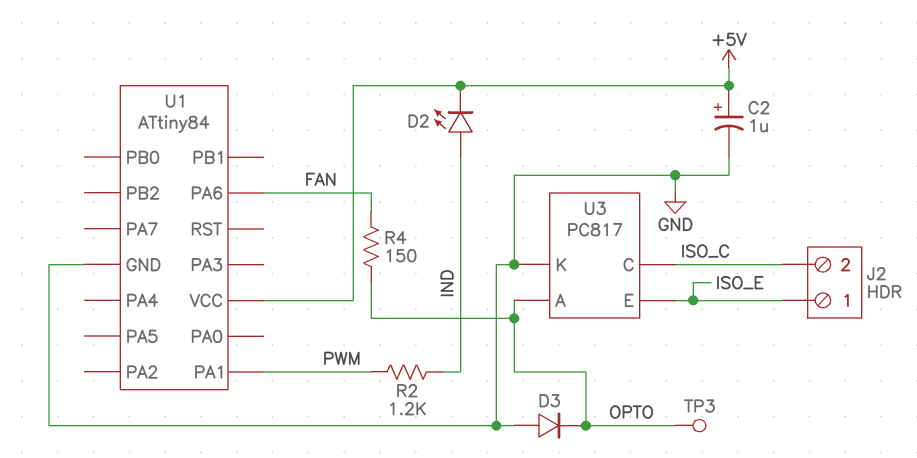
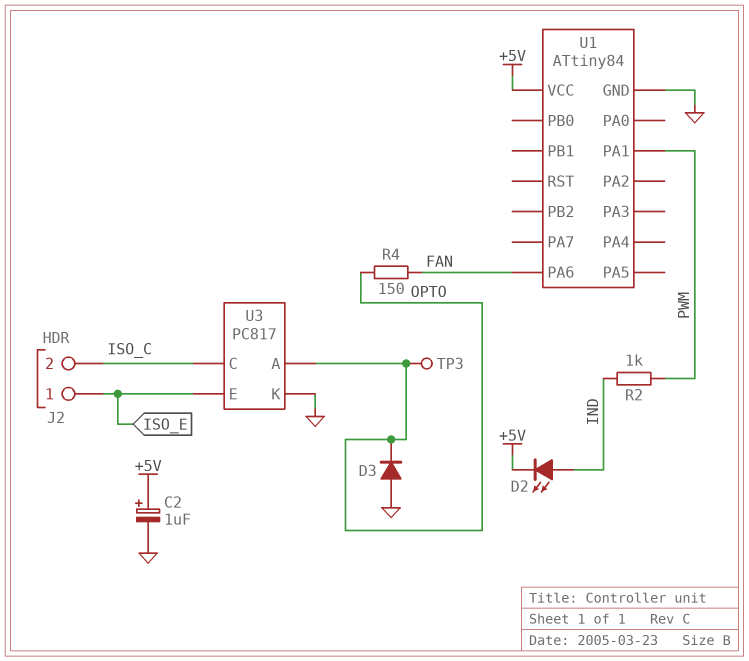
R2: 1.2k (IND, PWM) -> 1k (IND, PWM)

